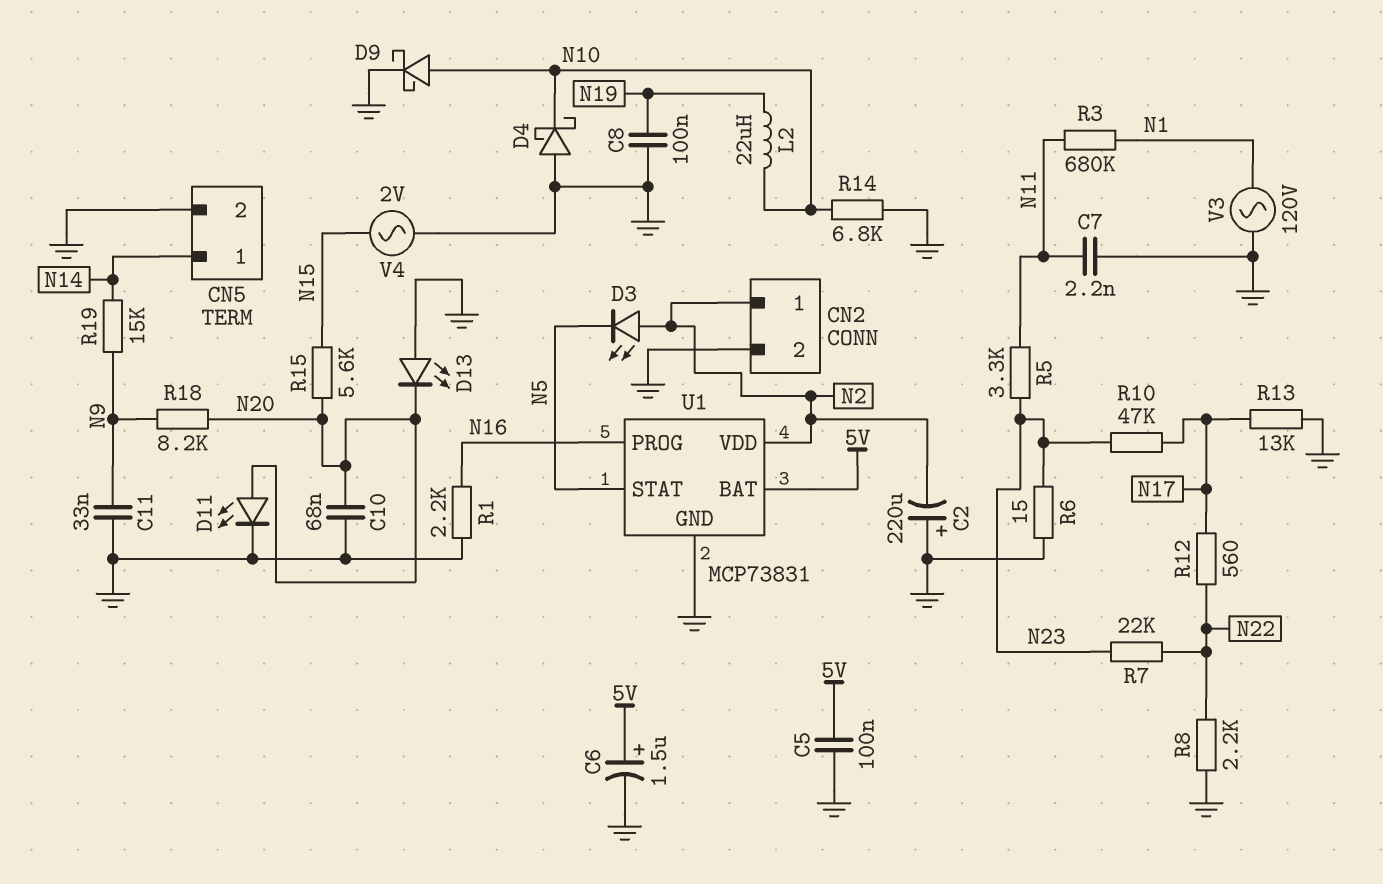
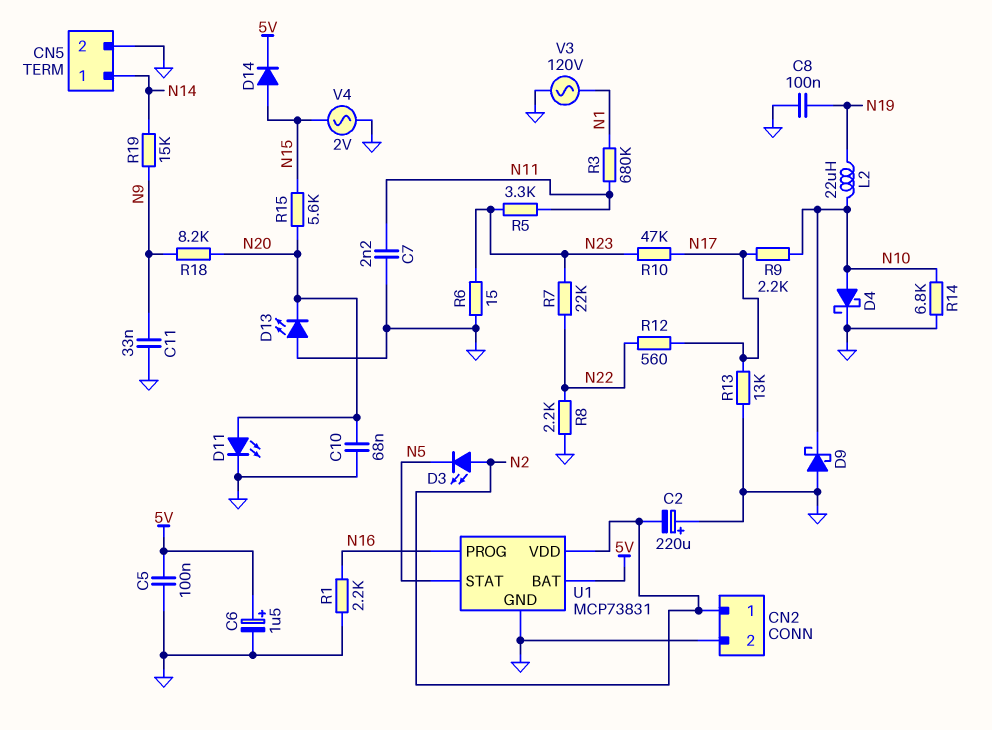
D4: schottky (A GND, K N10) -> schottky (A N10, K GND)
D9: schottky (A N10, K GND) -> schottky (A GND, K N10)
D14: none -> diode (A N15, K 5V)
R9: none -> 2.2k (N10, N17)

